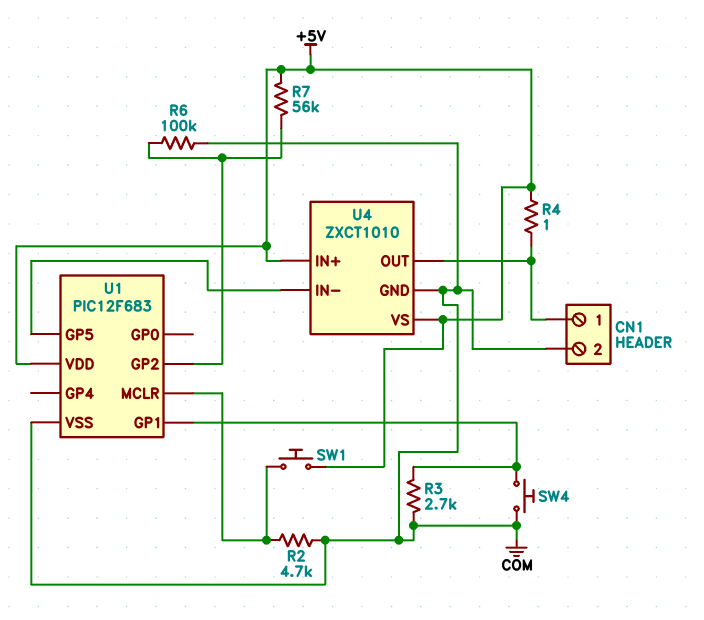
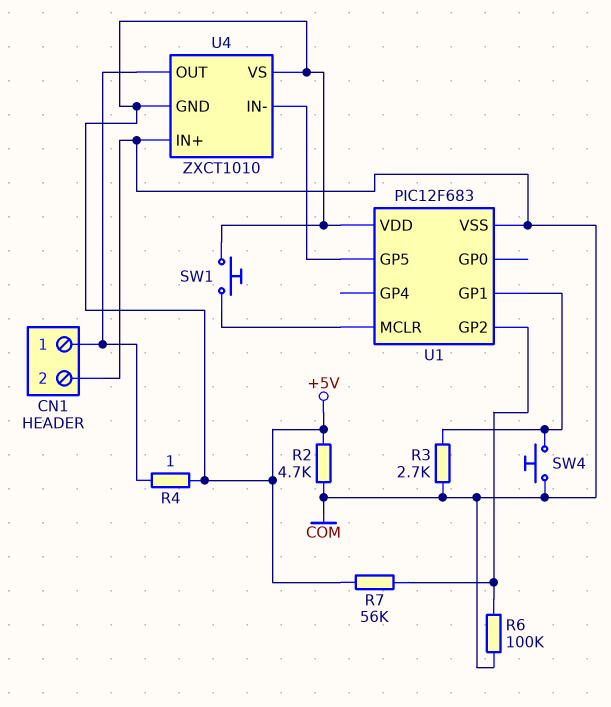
R2: 4.7k (COM, U1/MCLR) -> 4.7k (+5V, COM)
U4 pin GND: COM -> +5V
U4 pin IN+: +5V -> COM

